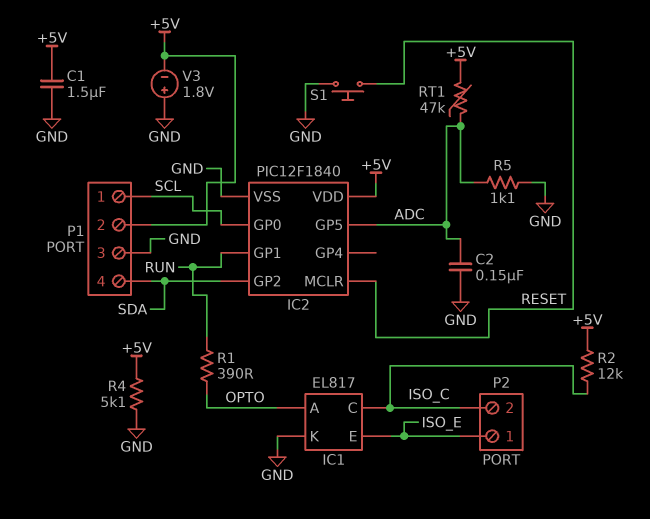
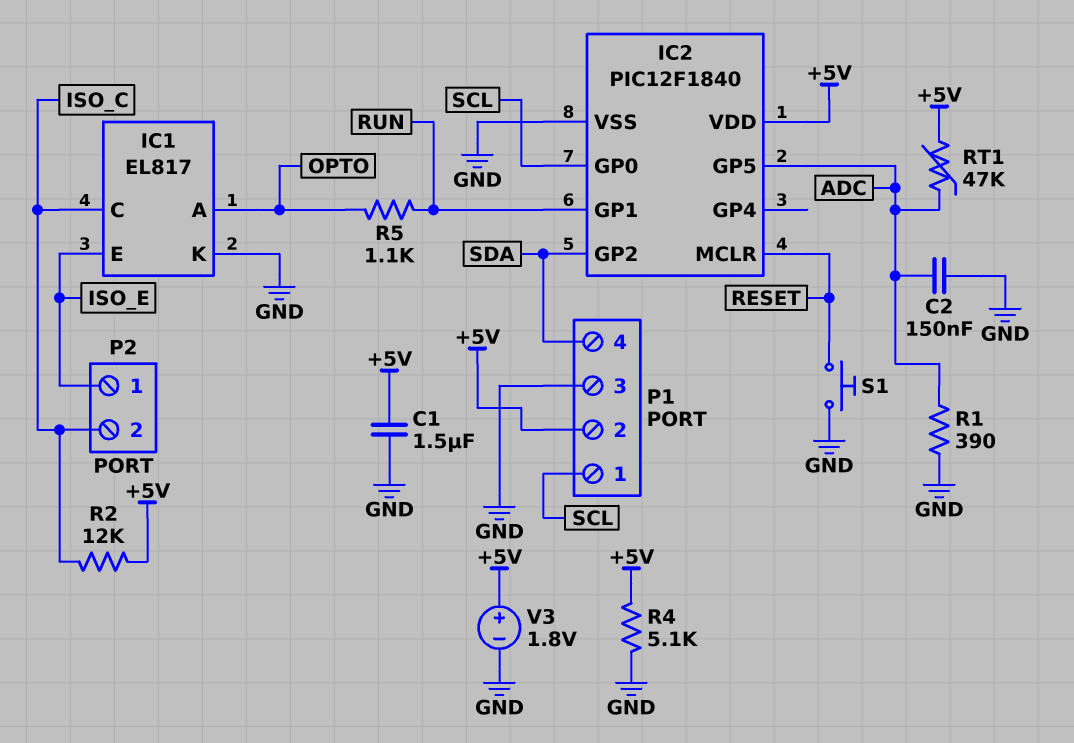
R1: 390 (OPTO, RUN) -> 390 (ADC, GND)
R5: 1.1k (ADC, GND) -> 1.1k (OPTO, RUN)
V3: 1.8V (plus GND, minus +5V) -> 1.8V (plus +5V, minus GND)

